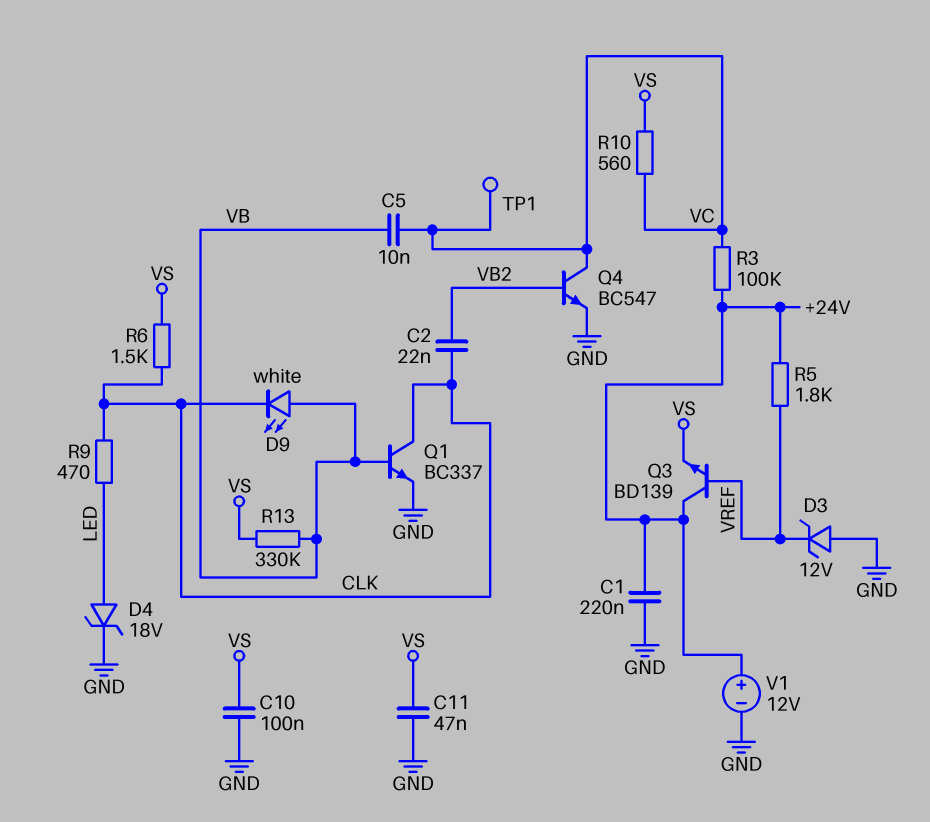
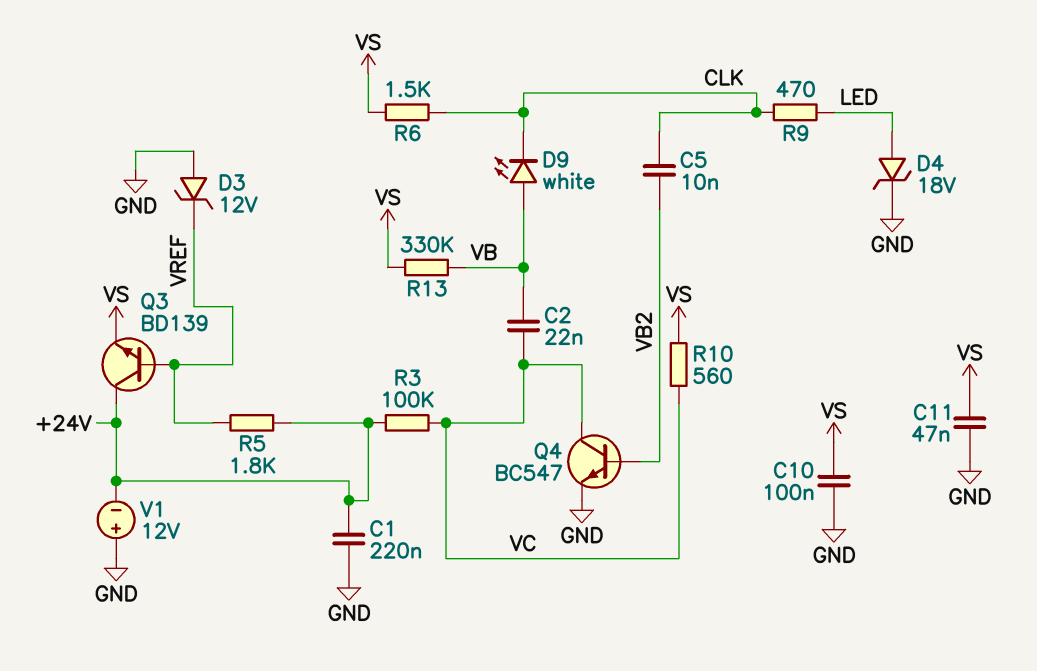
C2: 22nF (CLK, VB2) -> 22nF (VB, VC)
C5: 10nF (VB, VC) -> 10nF (CLK, VB2)
Q1: NPN BC337 (B VB, C CLK, E GND) -> none
TP1: test point (VC) -> none
V1: 12V (plus +24V, minus GND) -> 12V (plus GND, minus +24V)

